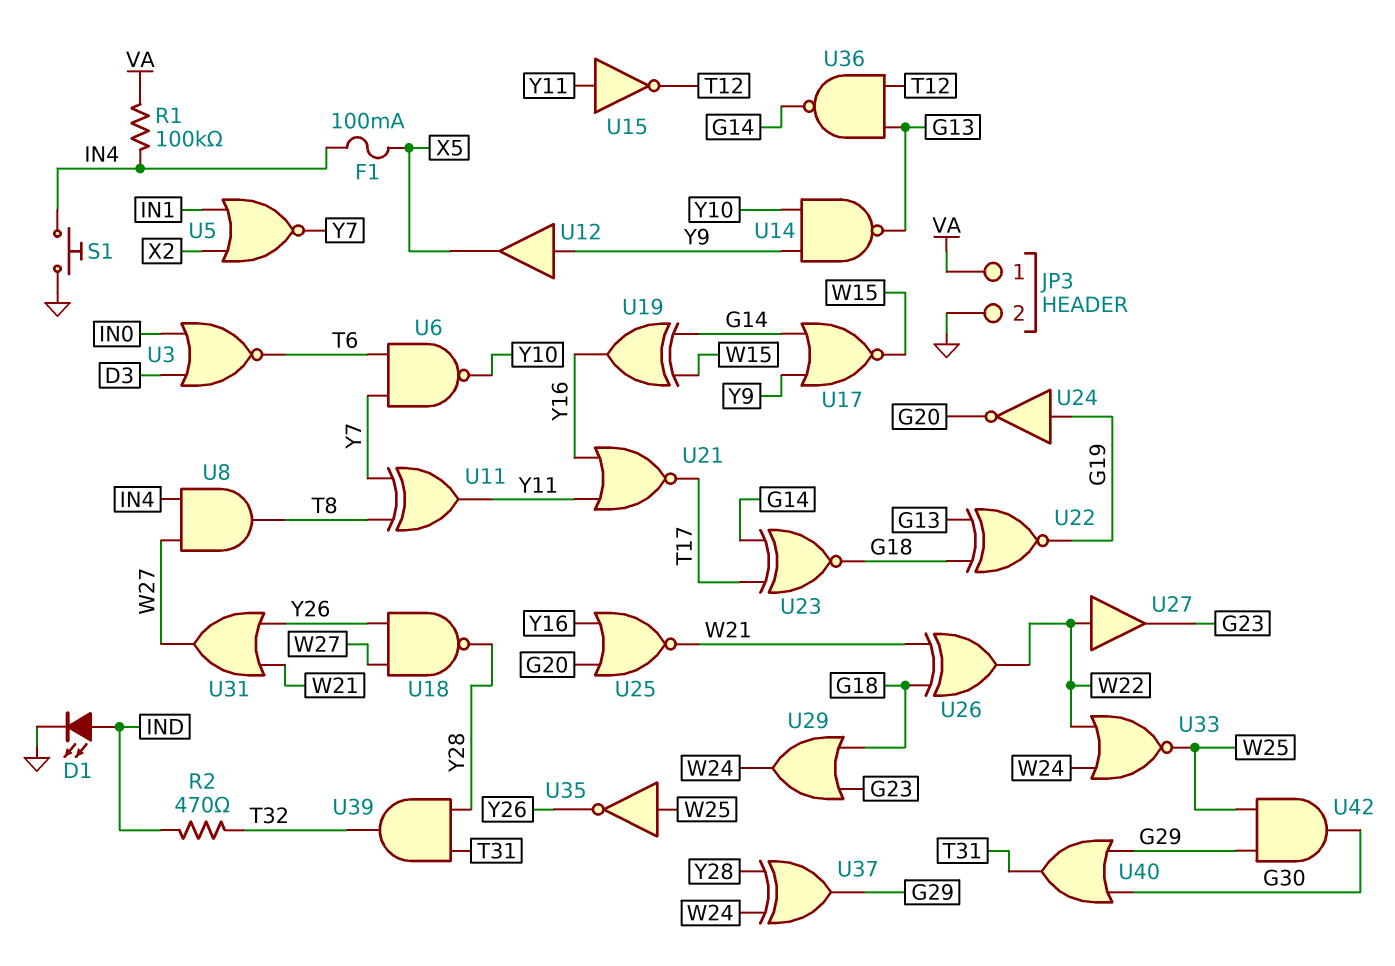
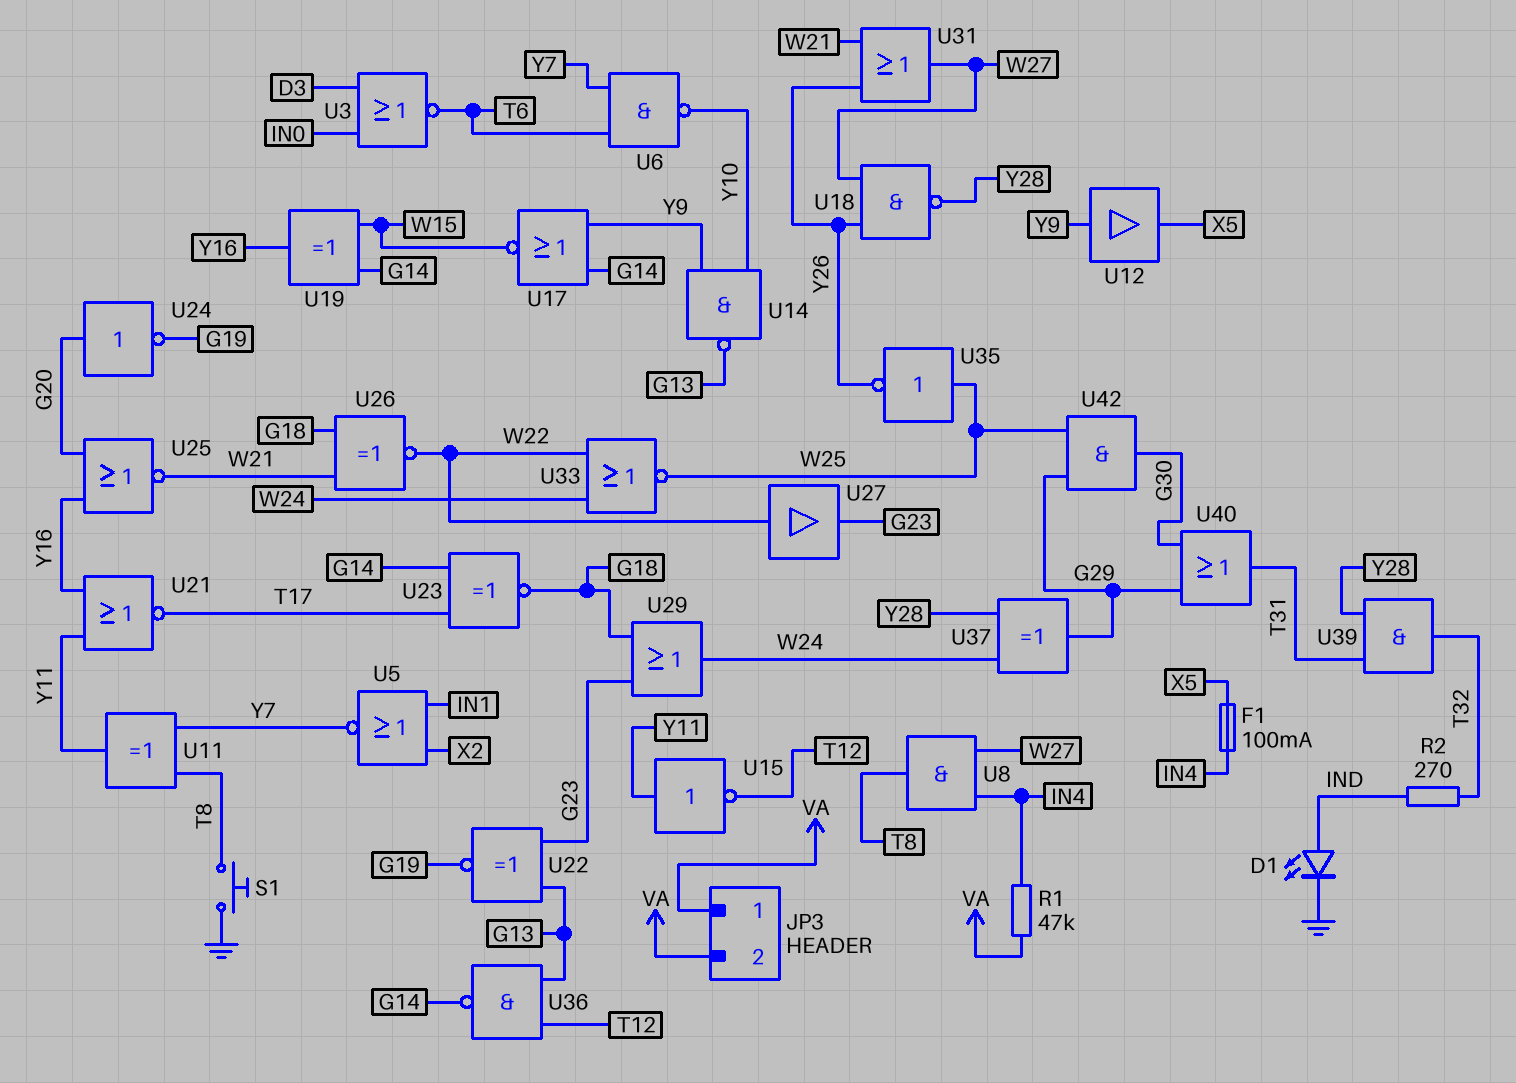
JP3 pin 2: GND -> VA
R1: 100k (IN4, VA) -> 47k (IN4, VA)
R2: 470 (IND, T32) -> 270 (IND, T32)
S1: button (GND, IN4) -> button (GND, T8)
U22: XNOR (in G13, in G18, out G19) -> XNOR (in G13, in G23, out G19)
U24: NOT (in G19, out G20) -> NOT (in G20, out G19)
U26: XOR (in G18, in W21, out W22) -> XNOR (in G18, in W21, out W22)

